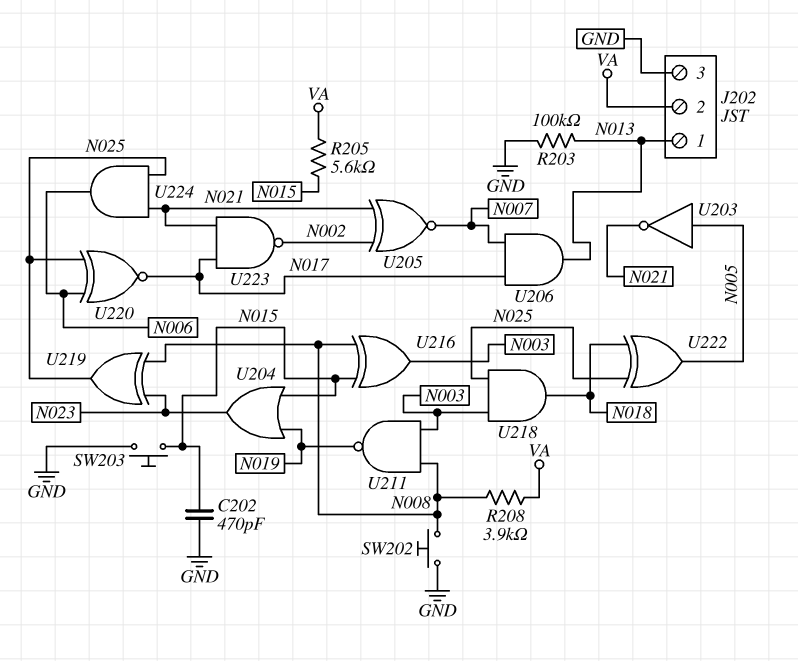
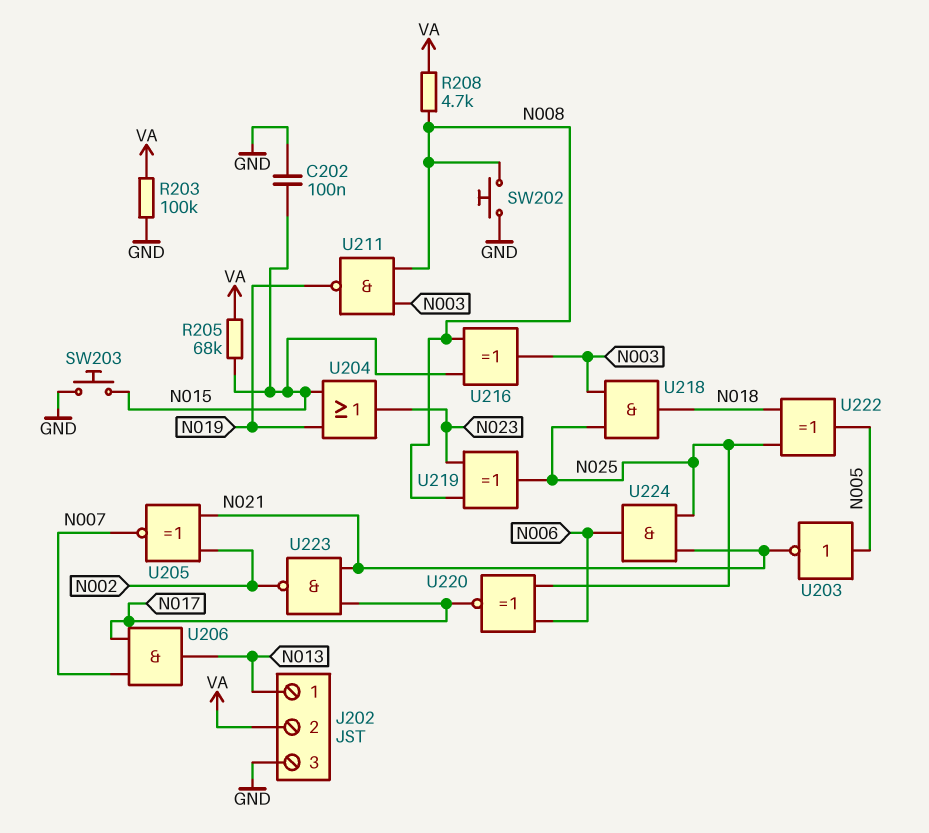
C202: 470pF (GND, N015) -> 100nF (GND, N015)
R203: 100k (GND, N013) -> 100k (GND, VA)
R205: 5.6k (N015, VA) -> 68k (N015, VA)
R208: 3.9k (N008, VA) -> 4.7k (N008, VA)

